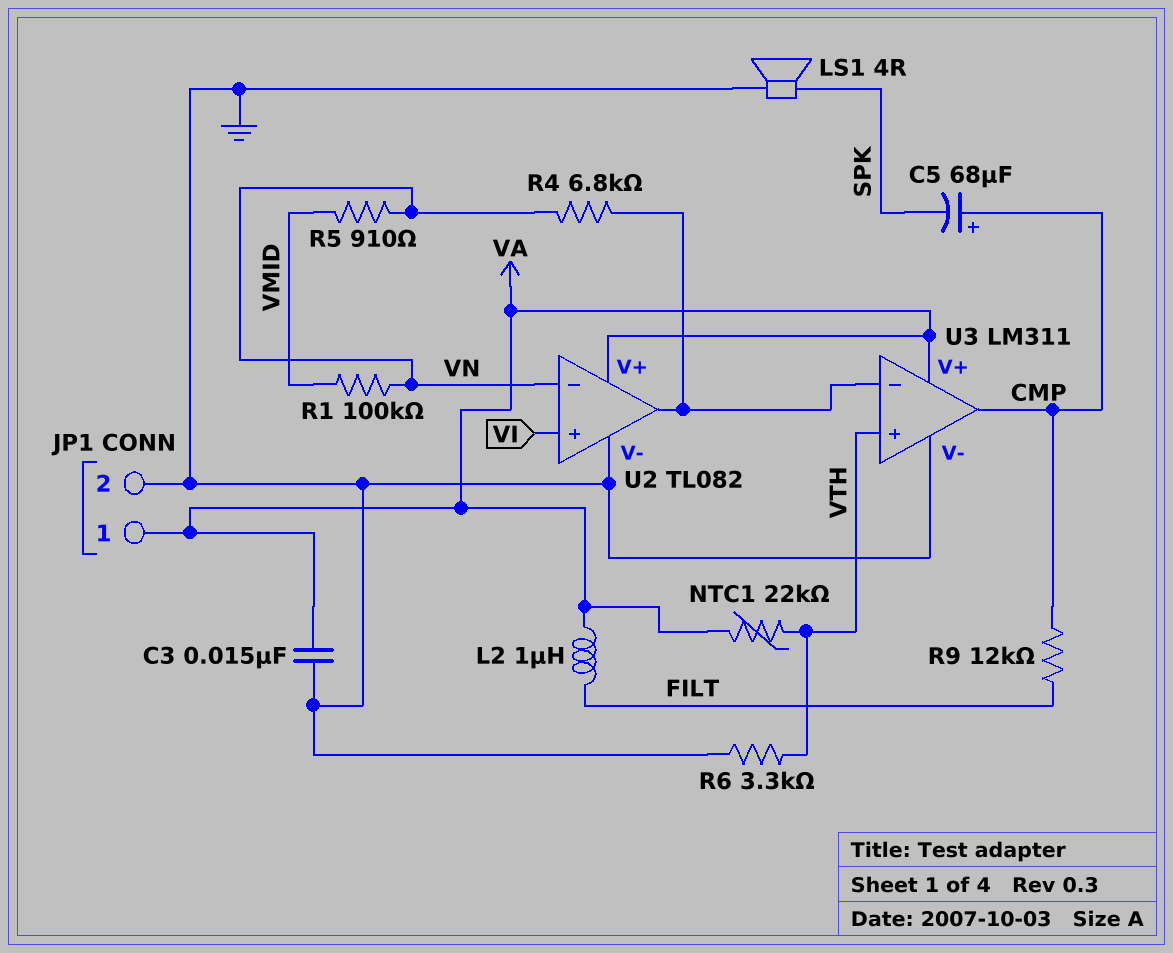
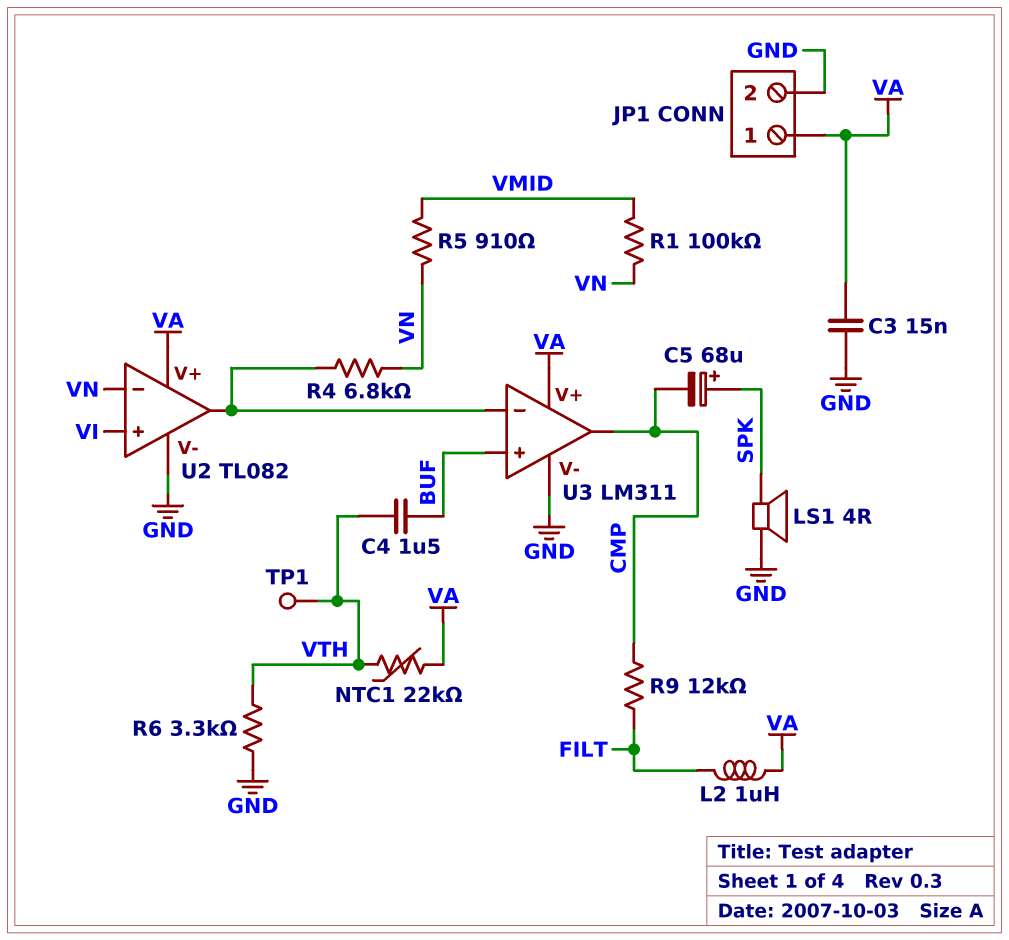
C4: none -> 1.5uF (BUF, VTH)
C5: 68uF (plus CMP, minus SPK) -> 68uF (plus SPK, minus CMP)
TP1: none -> test point (VTH)
U3 pin in+: VTH -> BUF

